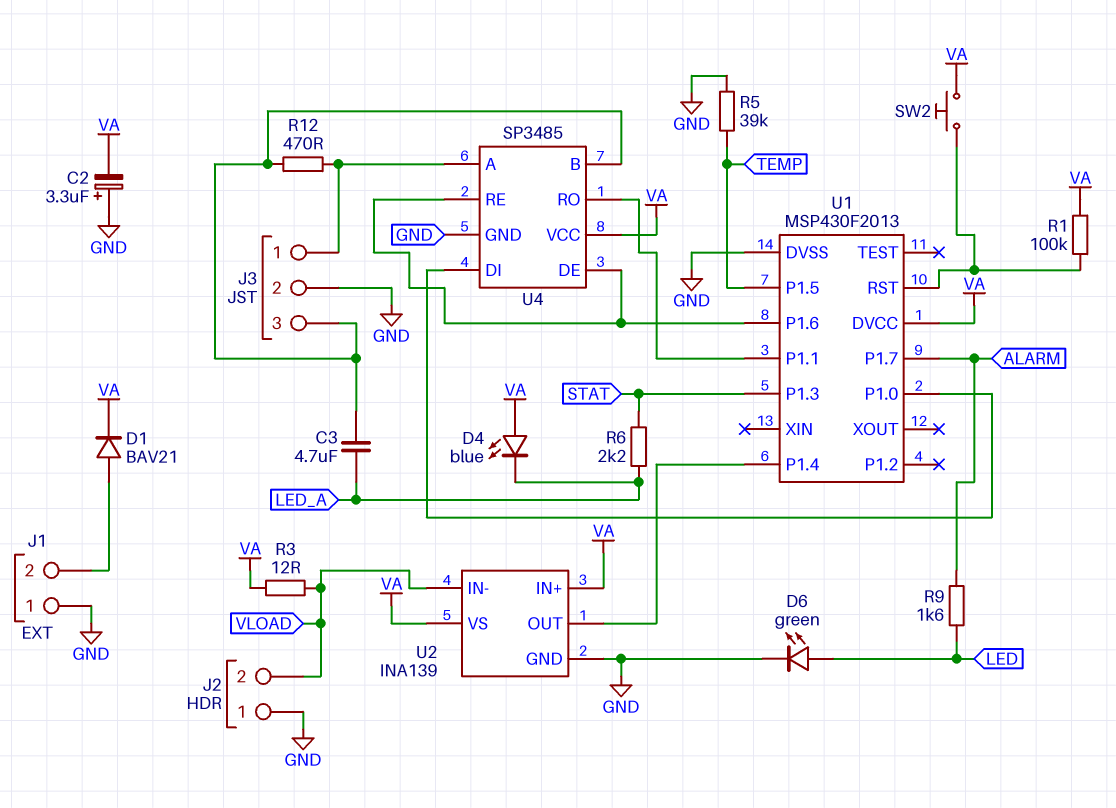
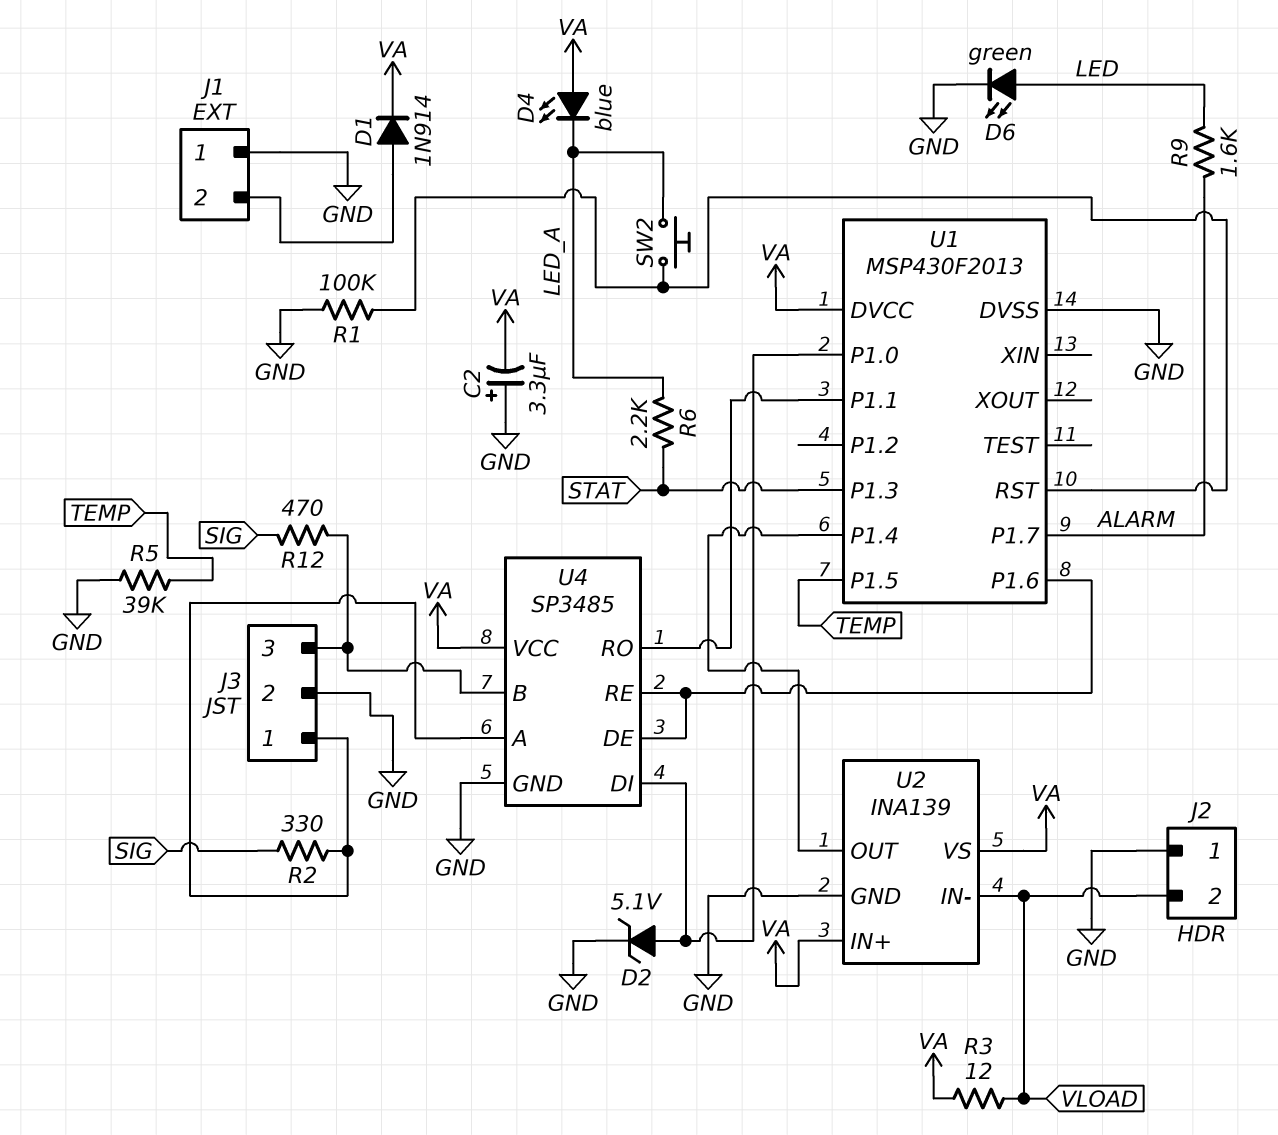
C3: 4.7uF (J3/3, LED_A) -> none
D1: diode BAV21 (A J1/2, K VA) -> diode 1N914 (A J1/2, K VA)
D2: none -> zener 5.1V (A U1/P1.0, K GND)
R1: 100k (U1/RST, VA) -> 100k (GND, U1/RST)
R2: none -> 330 (J3/1, SIG)
R12: 470 (J3/1, J3/3) -> 470 (J3/3, SIG)
SW2: button (U1/RST, VA) -> button (LED_A, U1/RST)

